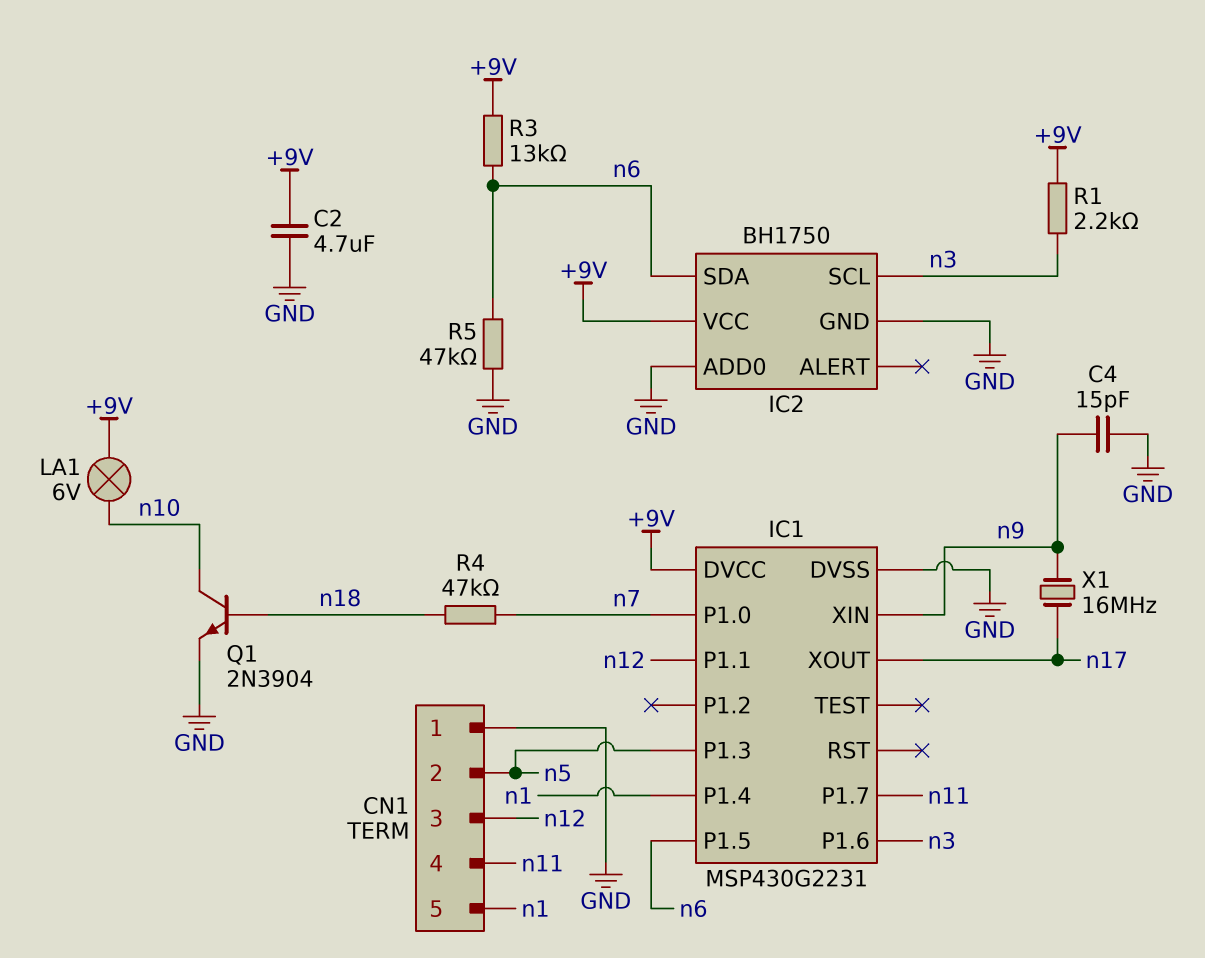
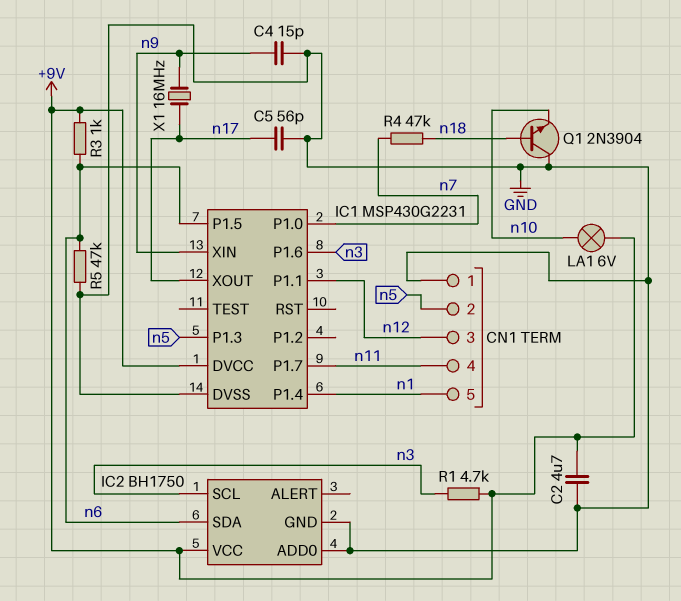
C5: none -> 56pF (GND, n17)
Q1: NPN 2N3904 (B n18, C n10, E GND) -> NPN 2N3904 (B n18, C GND, E n10)
R1: 2.2k (+9V, n3) -> 4.7k (+9V, n3)
R3: 13k (+9V, n6) -> 1k (+9V, n6)

